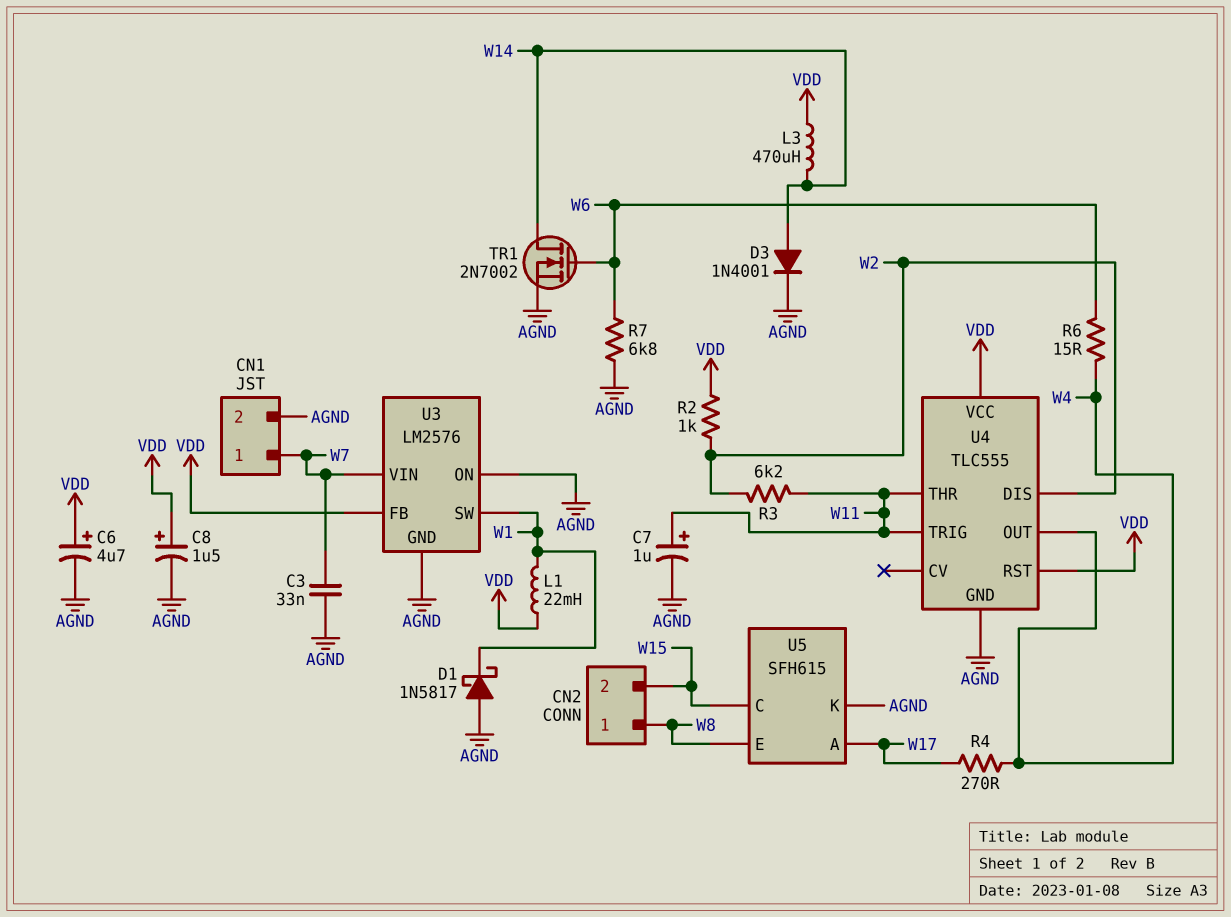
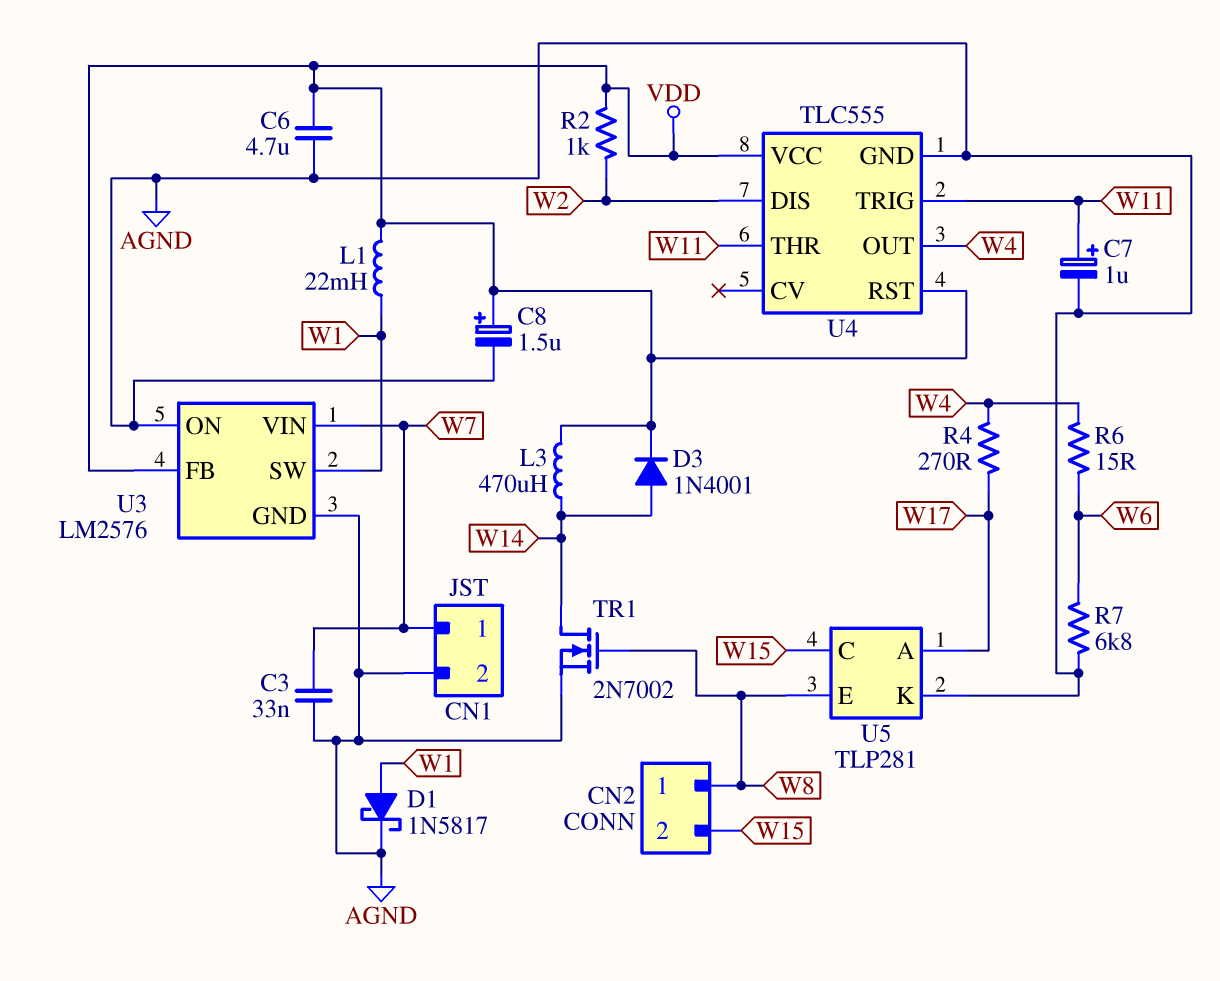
C6: 4.7uF (plus VDD, minus AGND) -> 4.7uF (AGND, VDD)
D1: schottky 1N5817 (A AGND, K W1) -> schottky 1N5817 (A W1, K AGND)
D3: diode 1N4001 (A W14, K AGND) -> diode 1N4001 (A W14, K VDD)
R3: 6.2k (W2, W11) -> none
TR1: NMOS 2N7002 (G W6, D W14, S AGND) -> NMOS 2N7002 (G W8, D W14, S AGND)
U5: SFH615 -> TLP281

